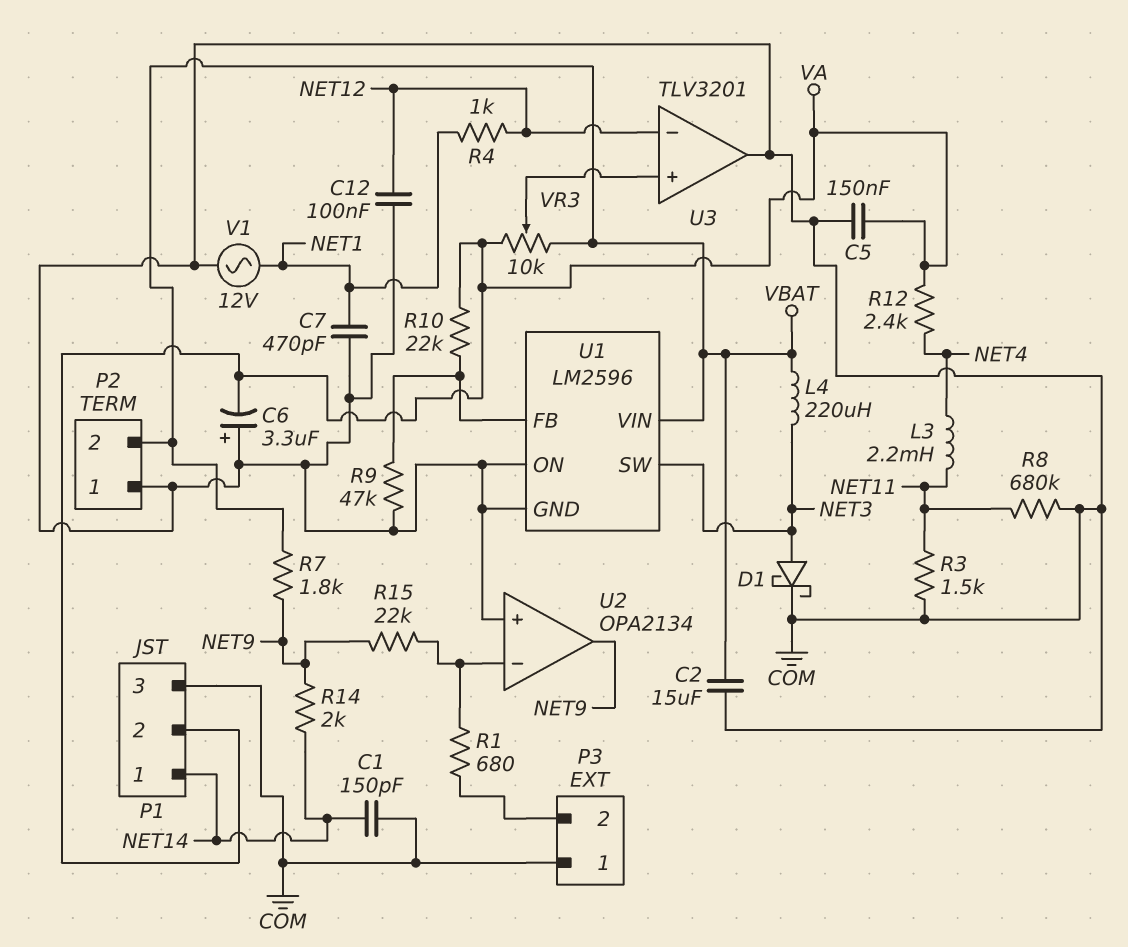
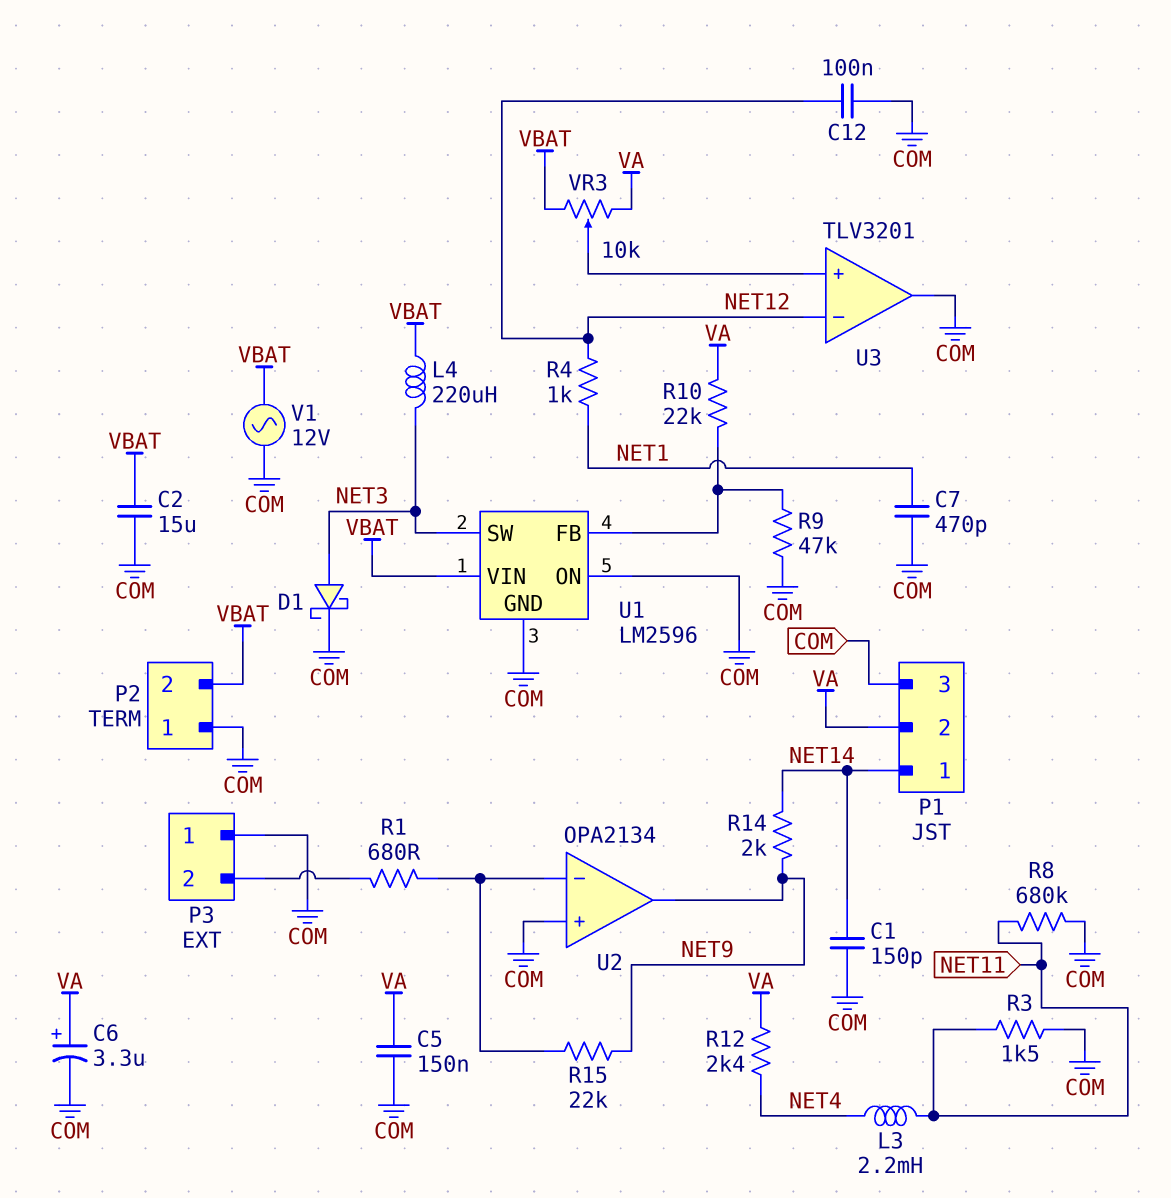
C6: 3.3uF (plus COM, minus VA) -> 3.3uF (plus VA, minus COM)
R7: 1.8k (NET9, VBAT) -> none
V1: AC 12V (COM, NET1) -> AC 12V (COM, VBAT)

